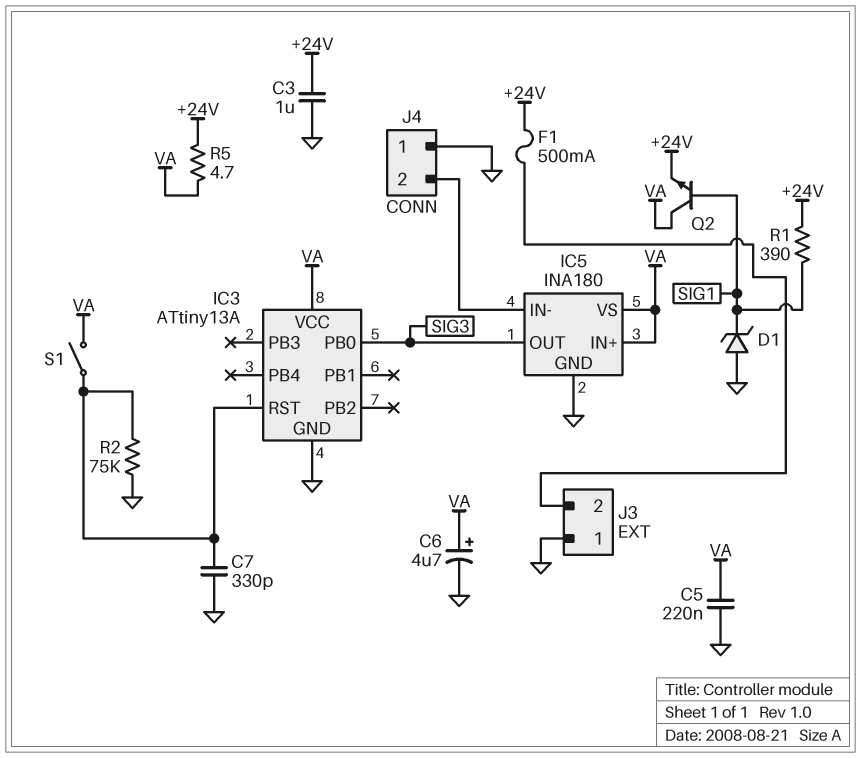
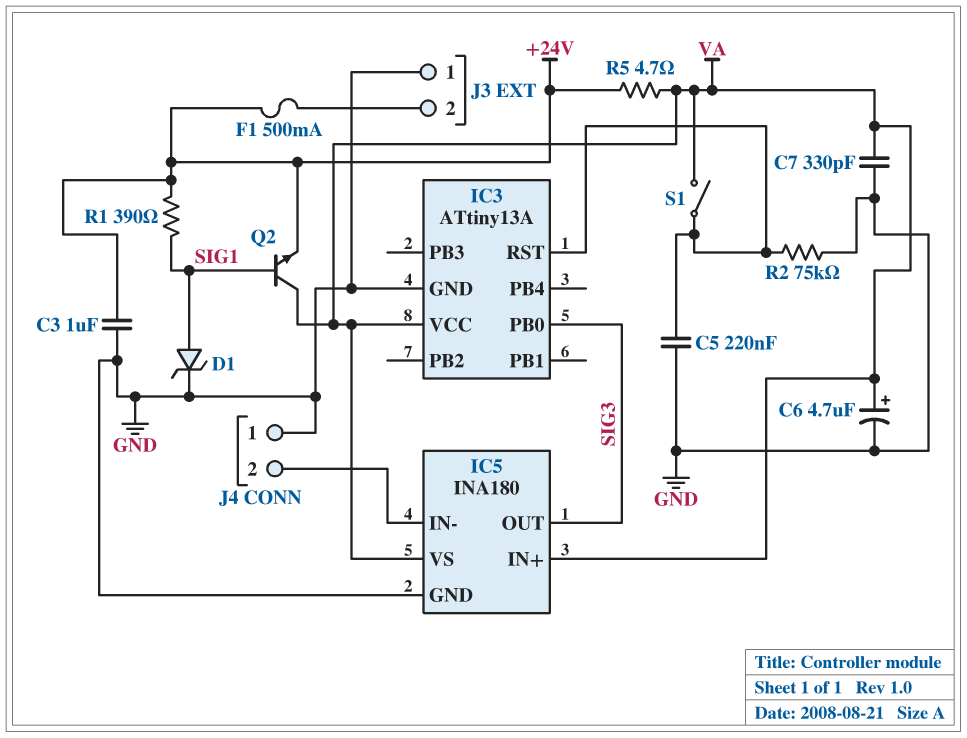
C5: 220nF (GND, VA) -> 220nF (GND, IC3/RST)
C7: 330pF (GND, IC3/RST) -> 330pF (GND, VA)
D1: zener (A GND, K SIG1) -> zener (A SIG1, K GND)

